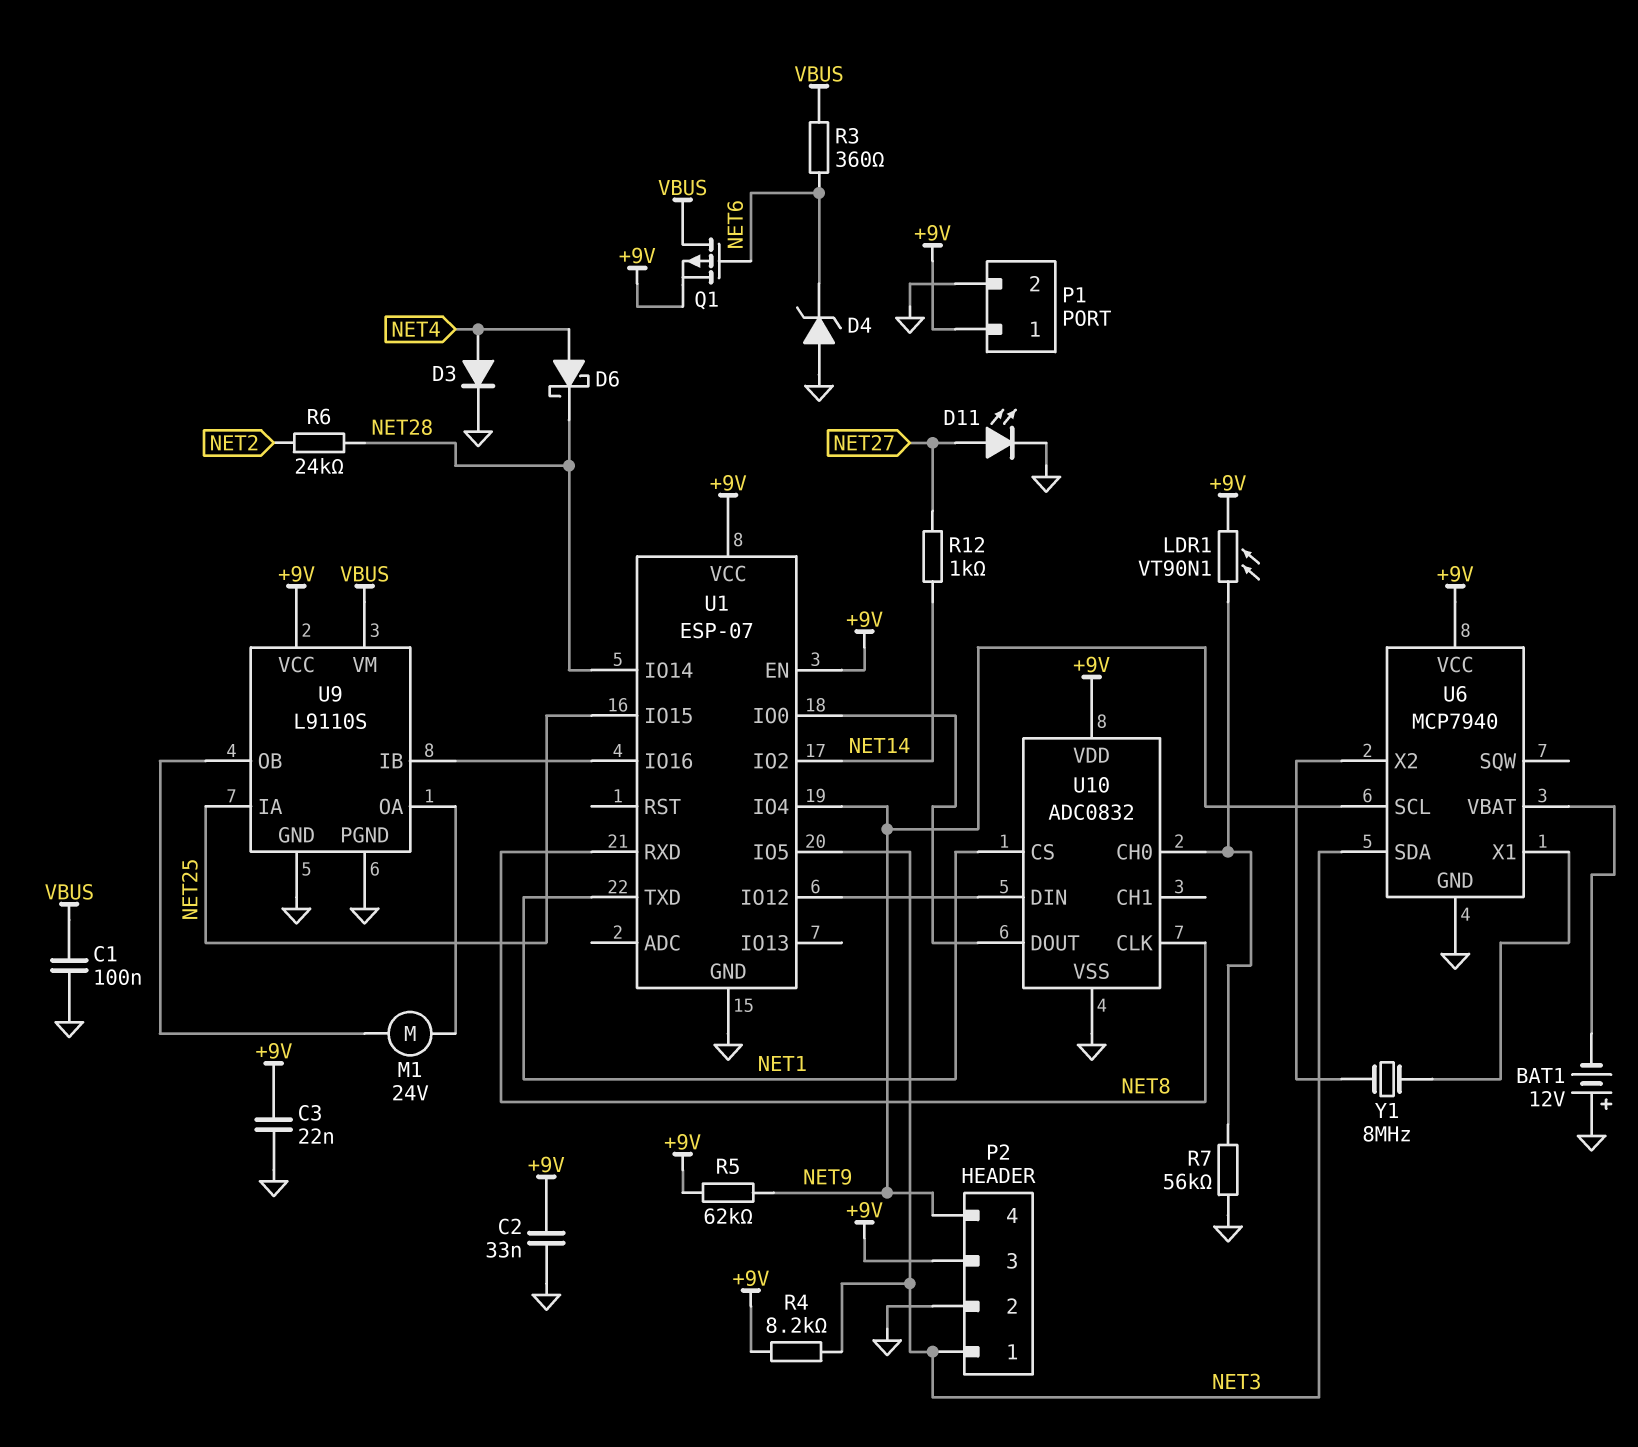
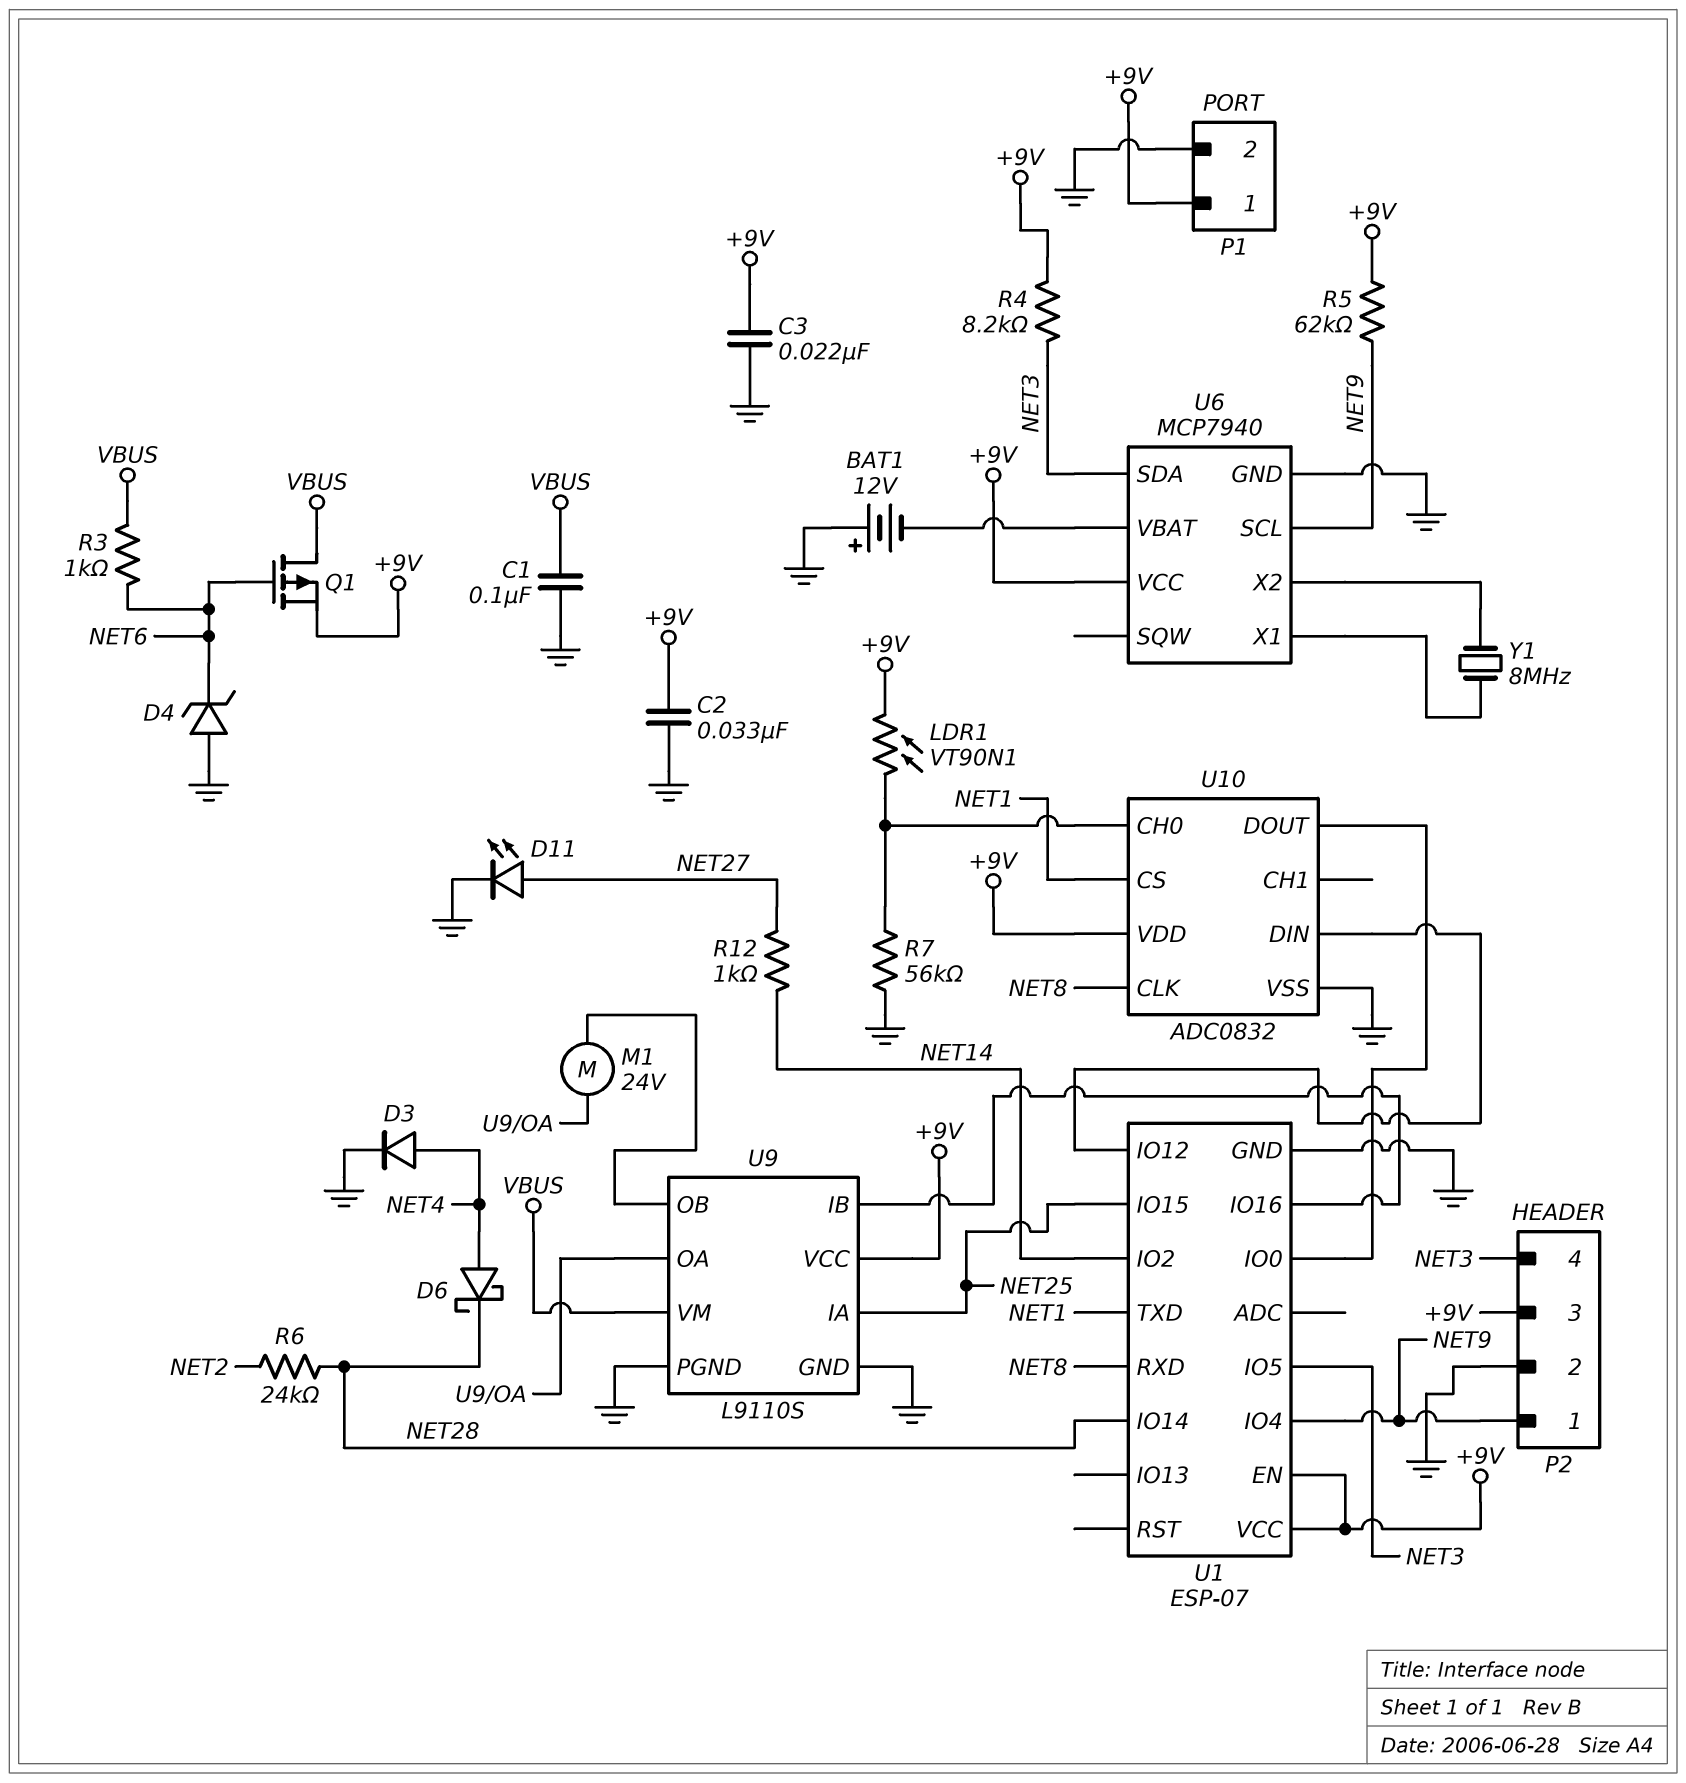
P2 pin 1: NET3 -> NET9
P2 pin 4: NET9 -> NET3
R3: 360 (NET6, VBUS) -> 1k (NET6, VBUS)

